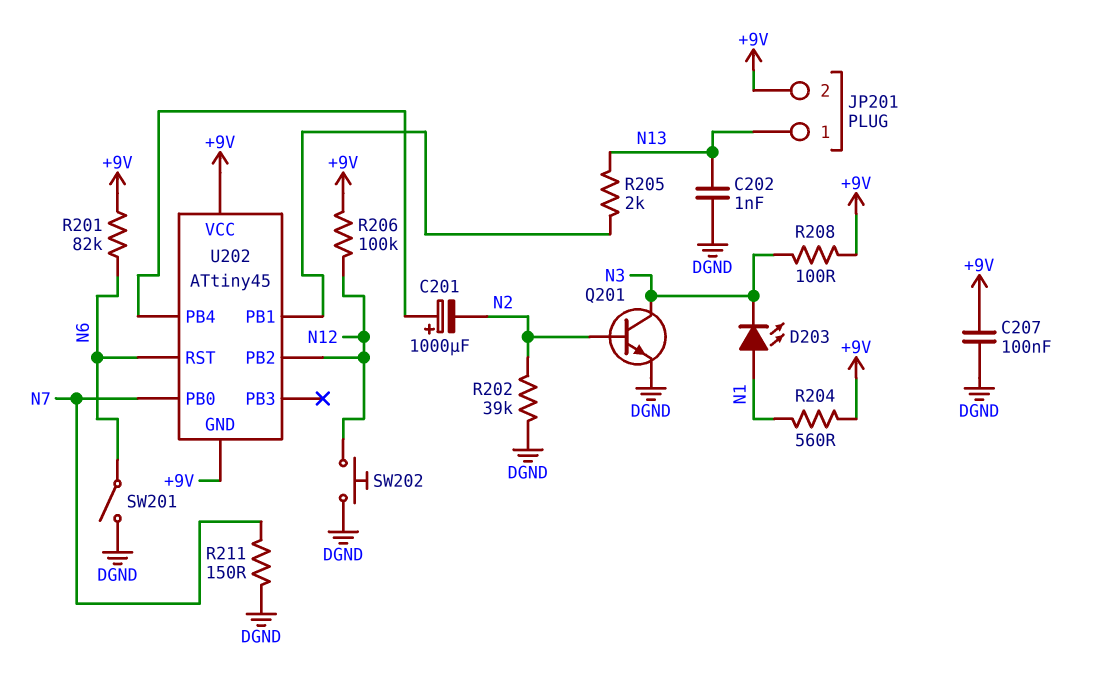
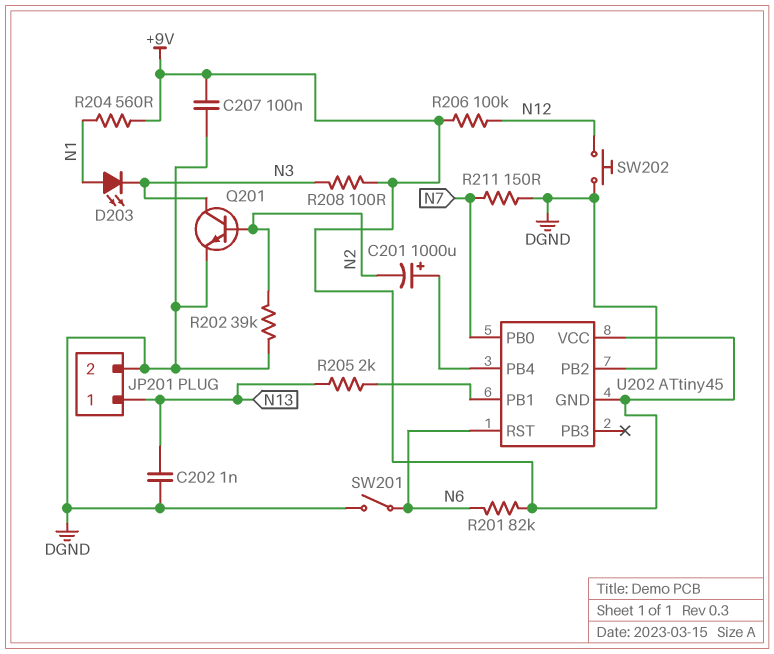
JP201 pin 2: +9V -> DGND
U202 pin PB2: N12 -> DGND

